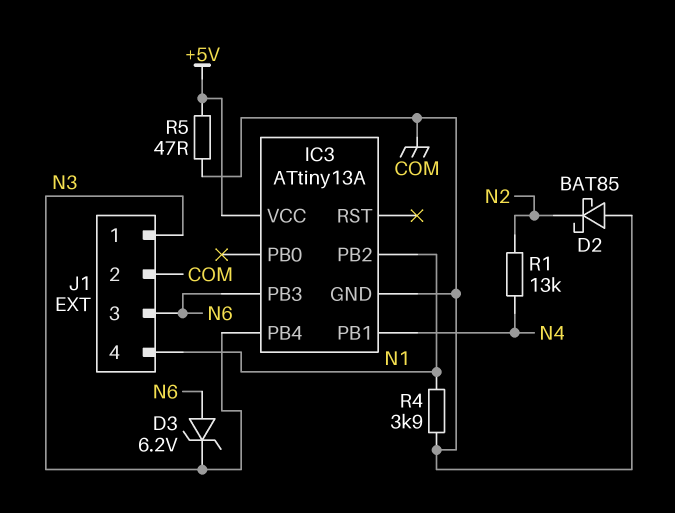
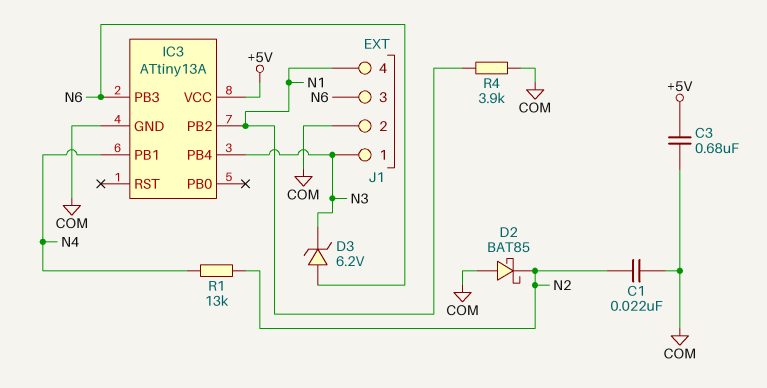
C1: none -> 22nF (COM, N2)
C3: none -> 680nF (+5V, COM)
R5: 47 (+5V, COM) -> none

